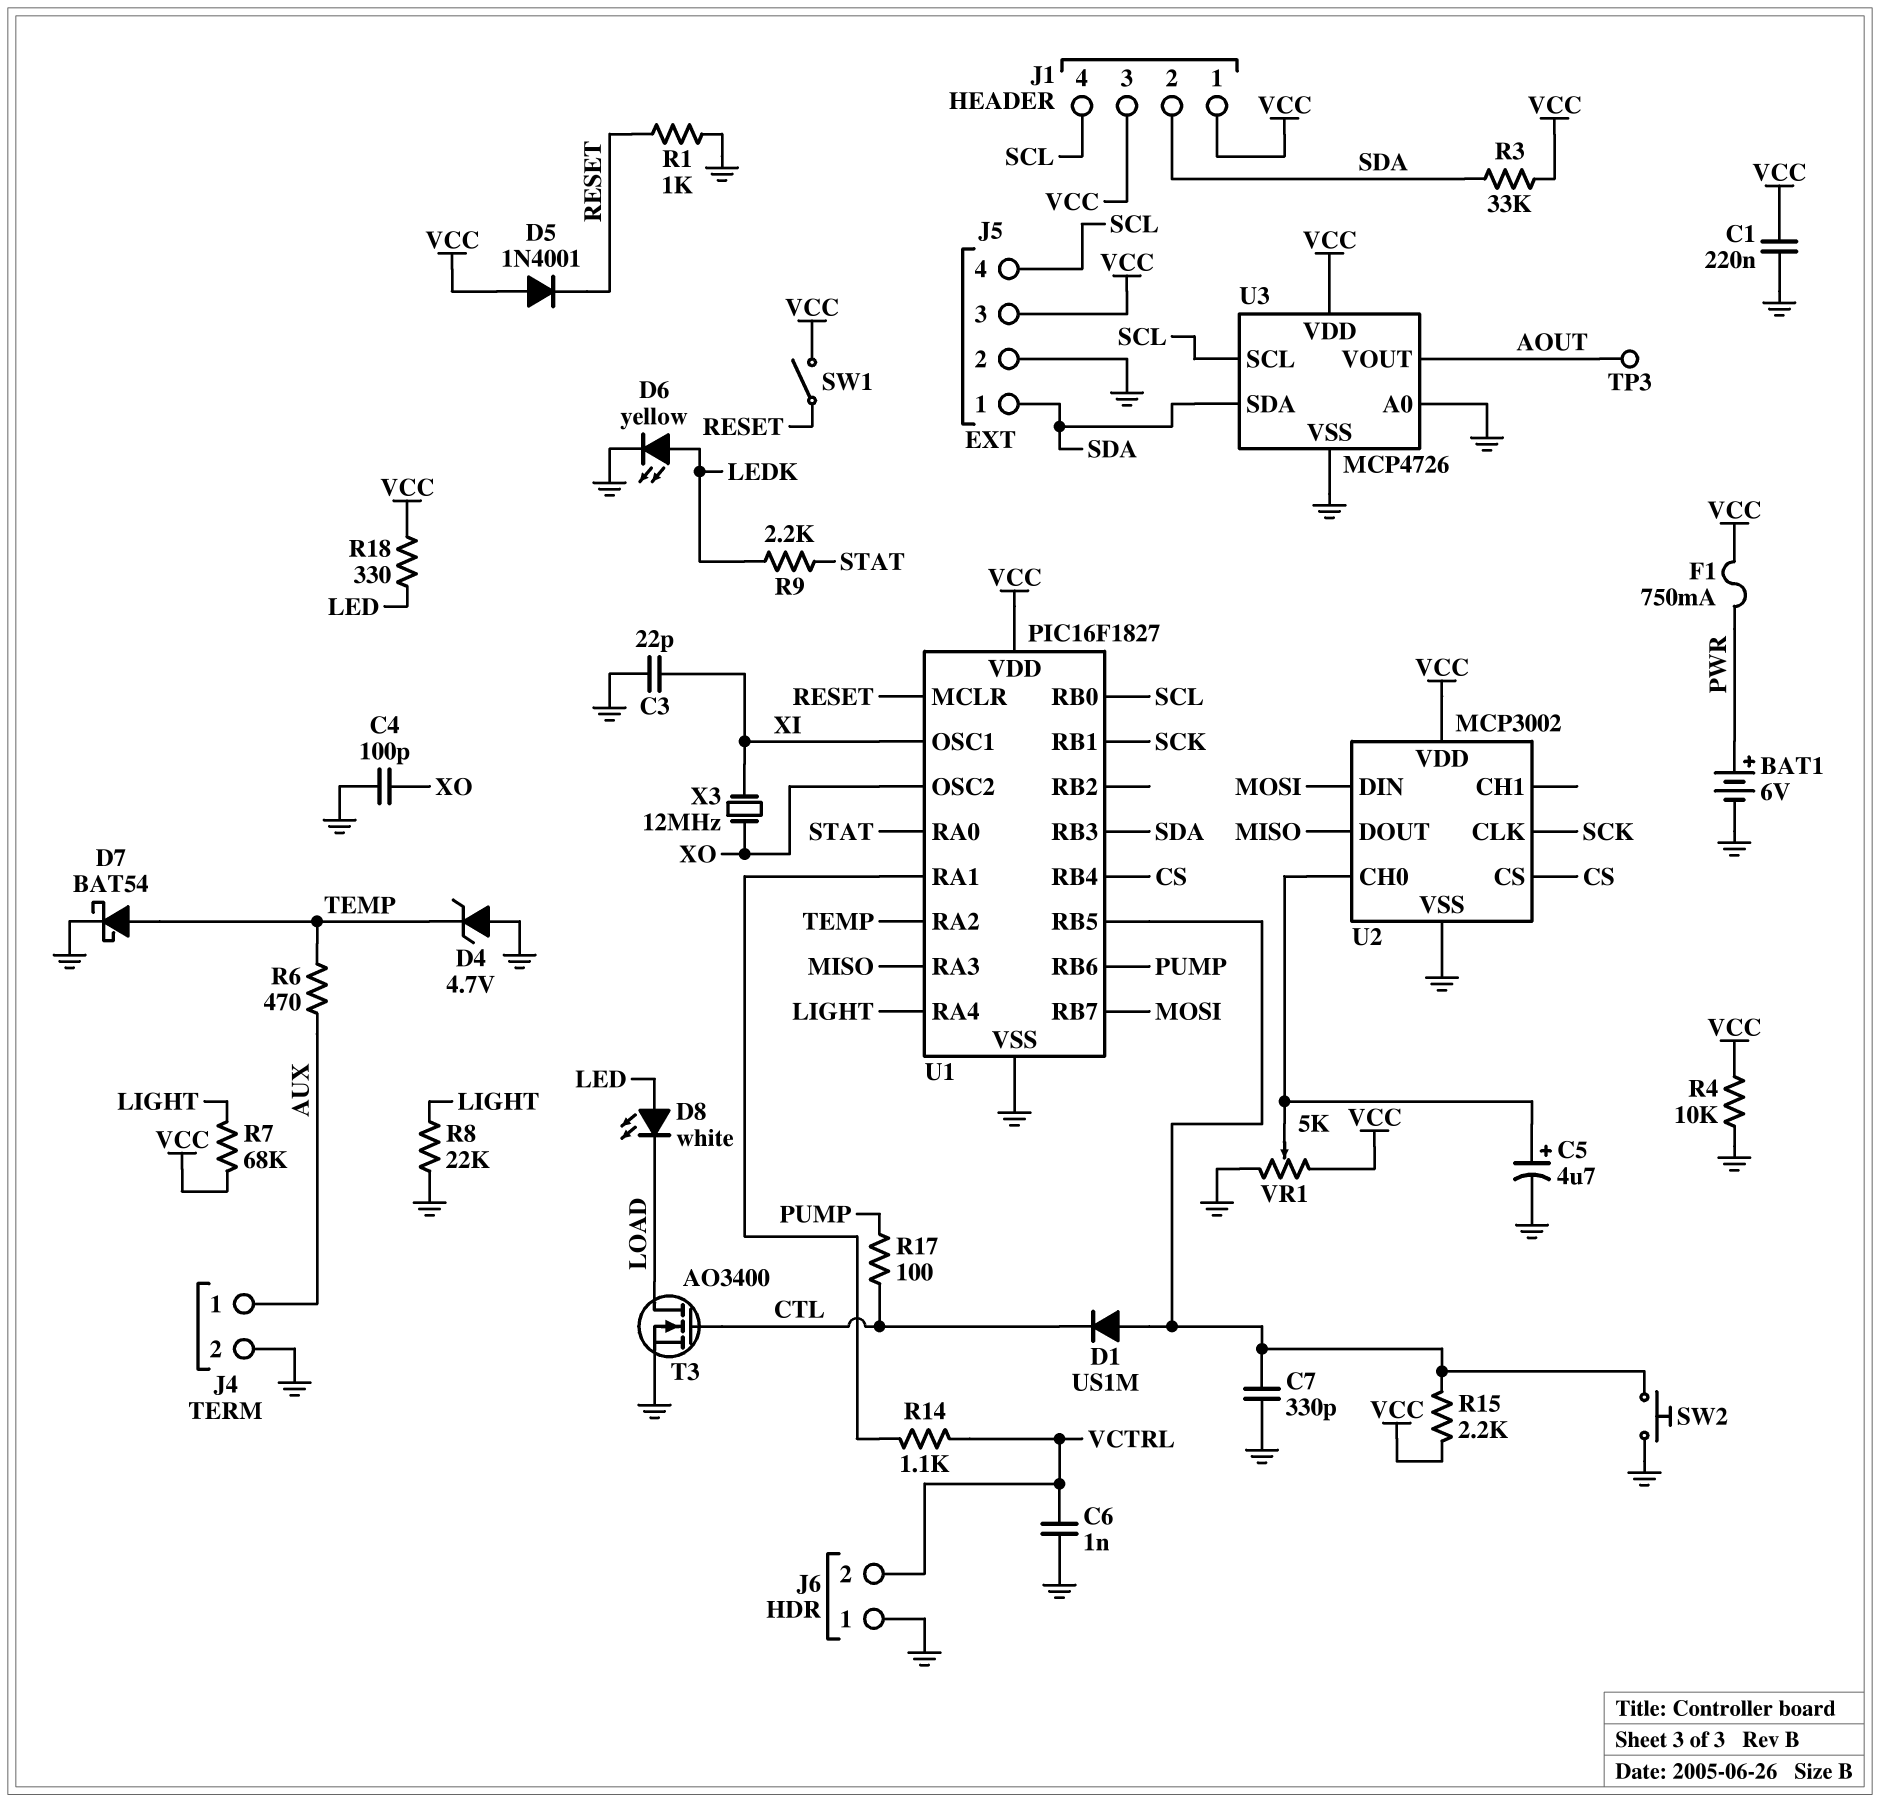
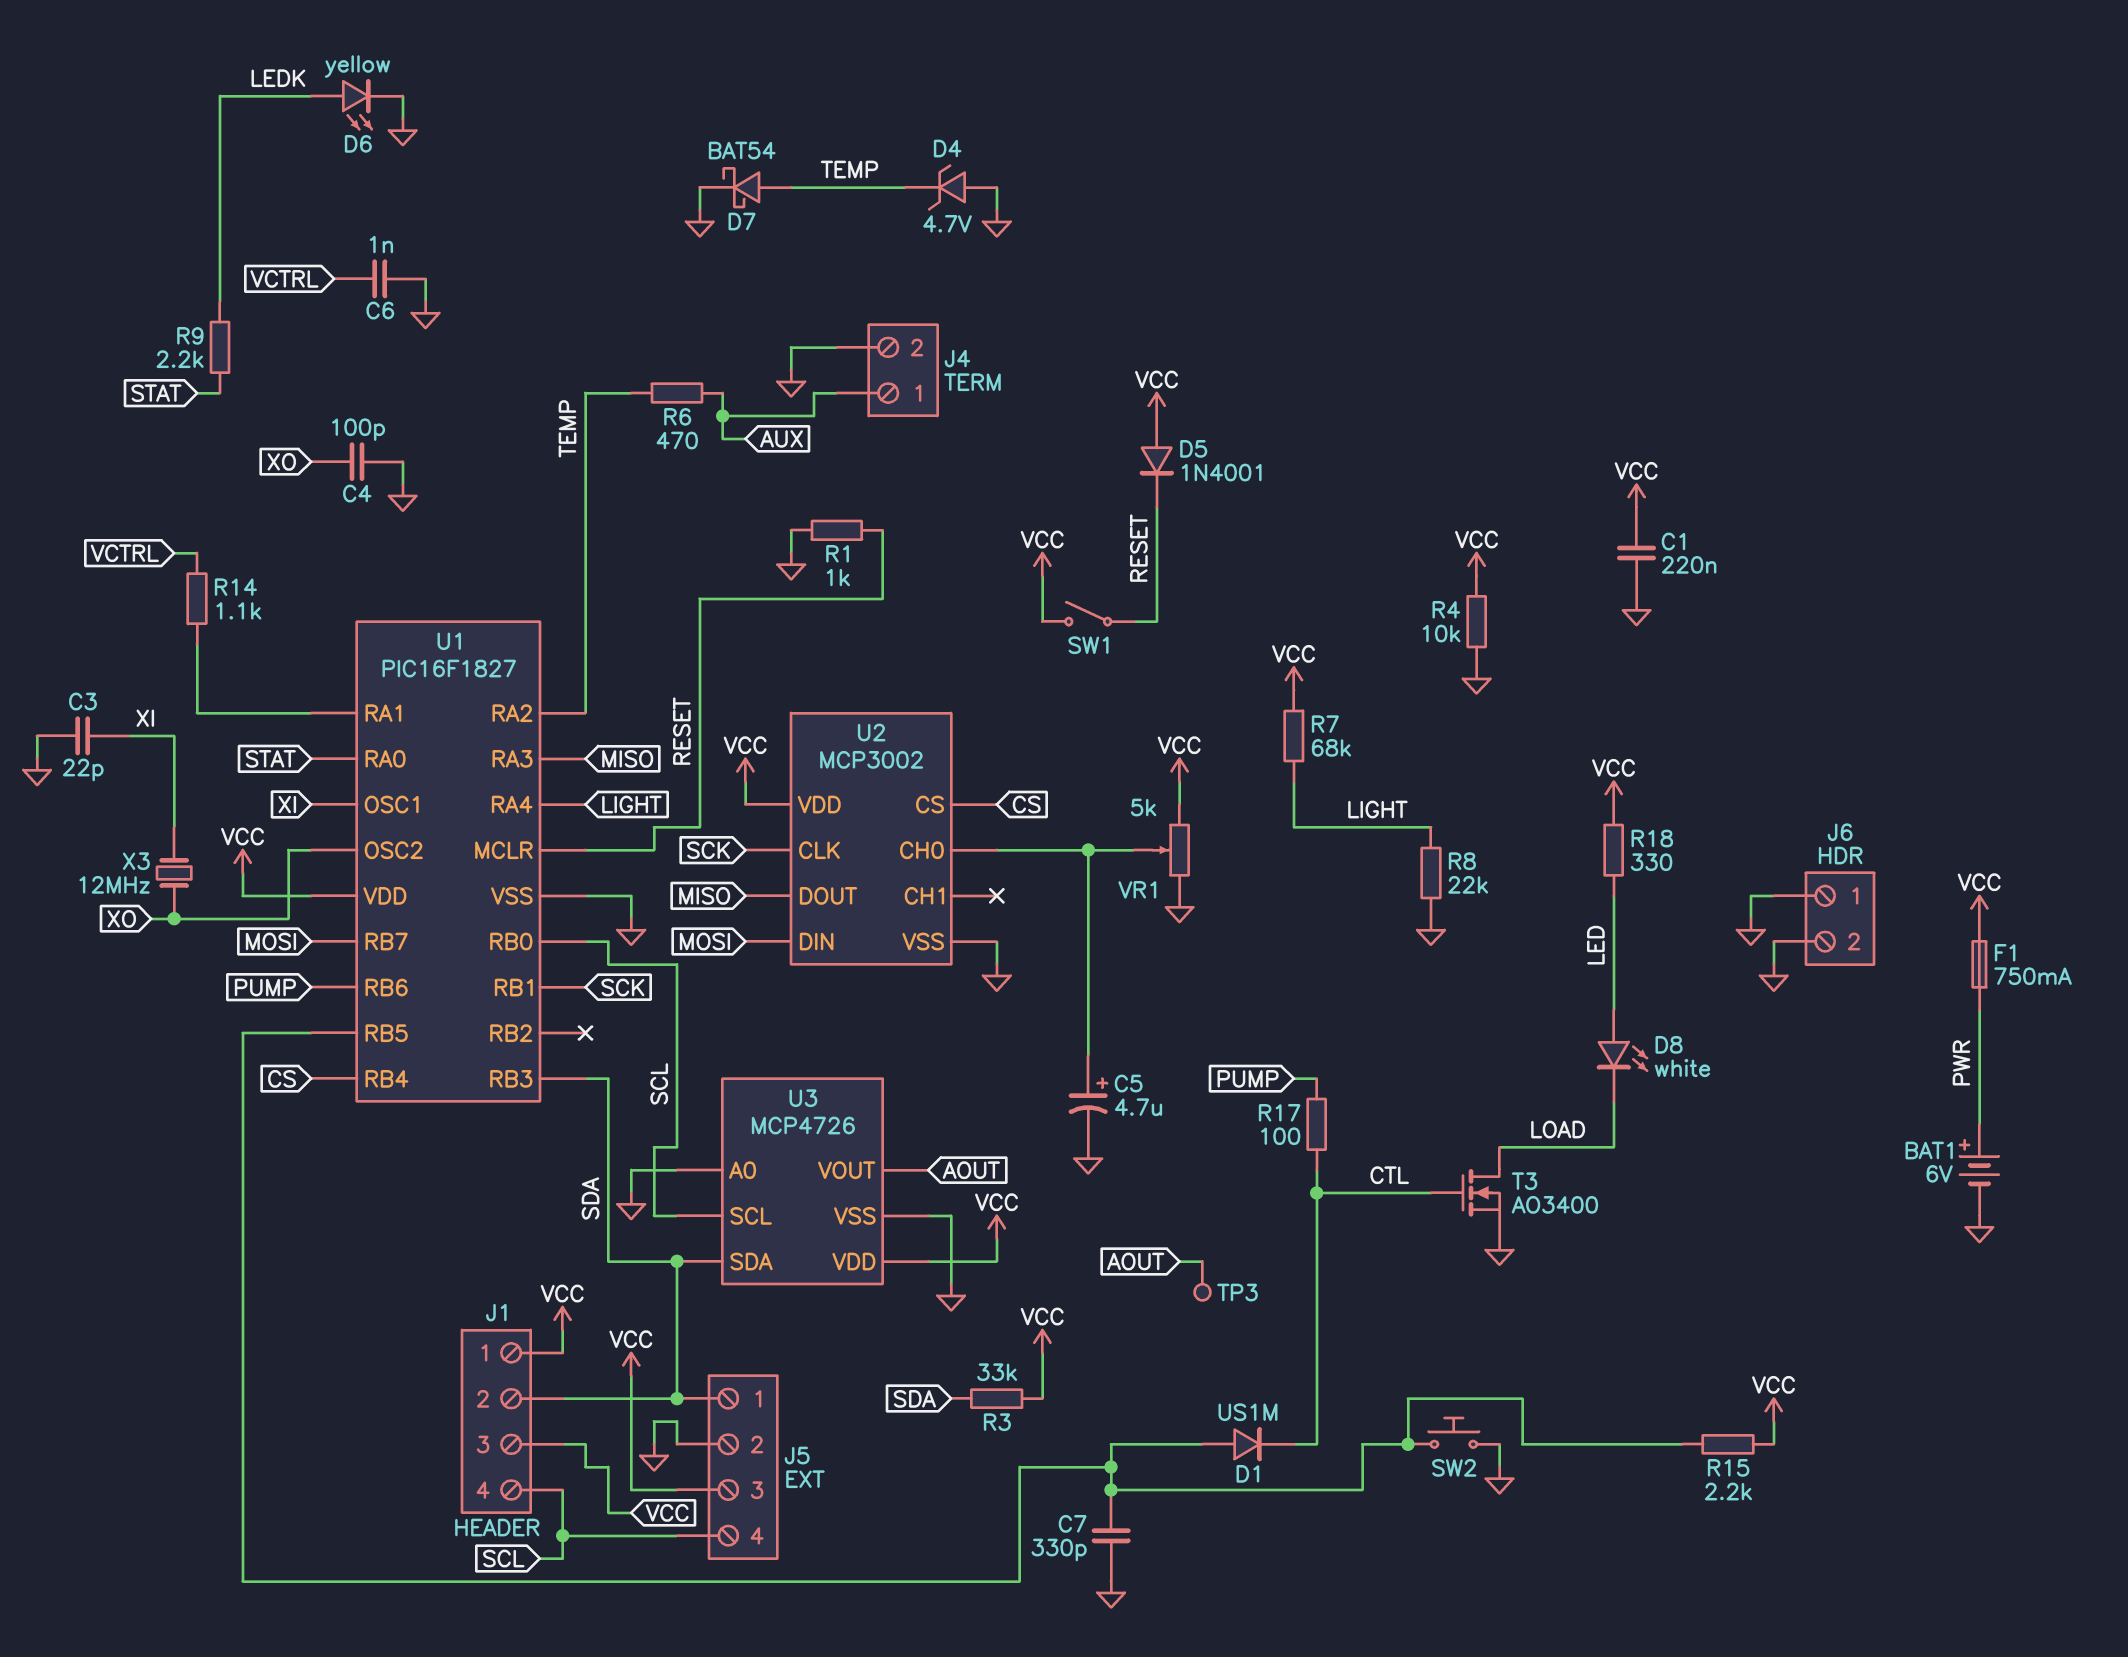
J6 pin 2: VCTRL -> GND

